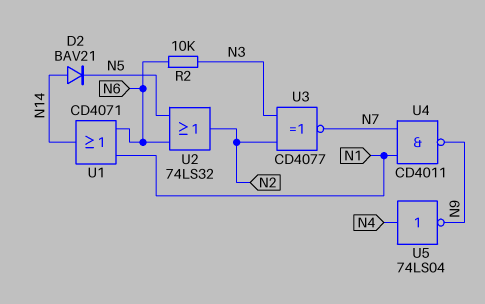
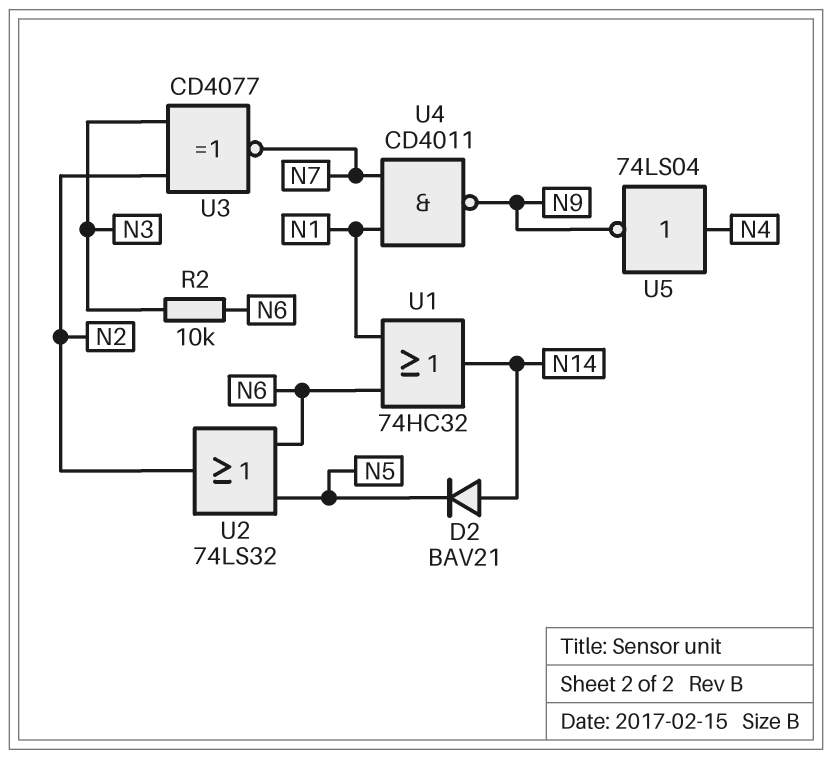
U1: OR CD4071 (in N1, in N6, out N14) -> OR 74HC32 (in N1, in N6, out N14)

